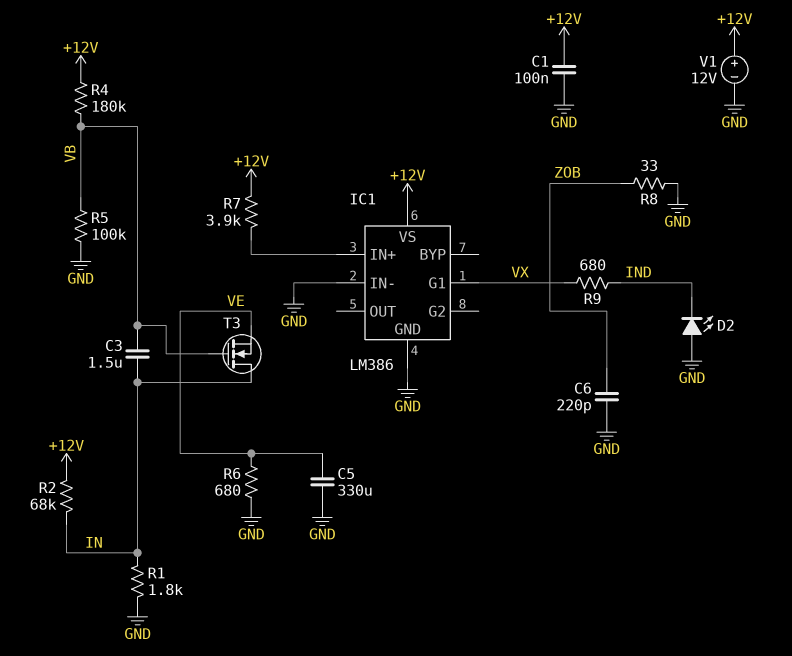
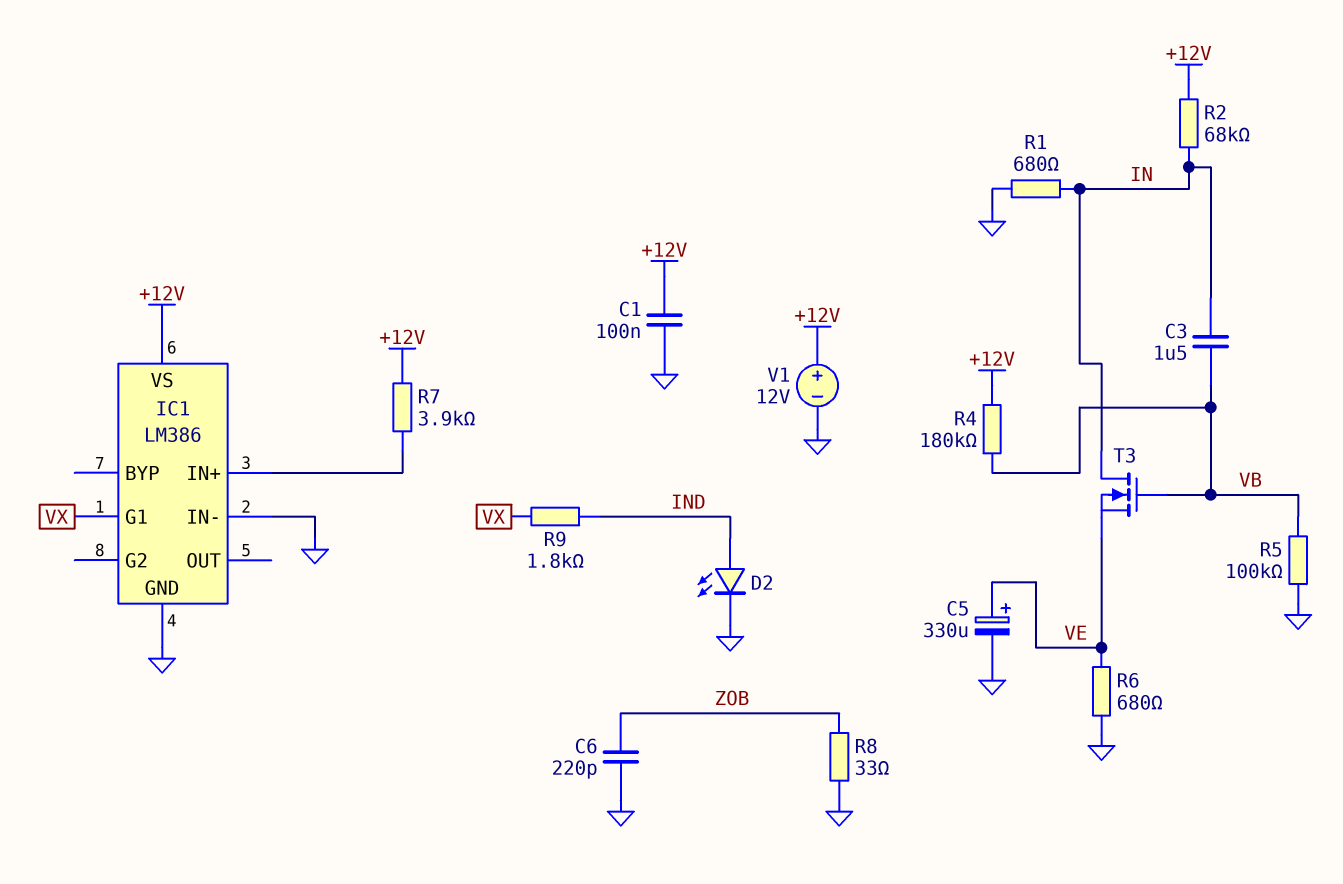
C5: 330uF (GND, VE) -> 330uF (plus VE, minus GND)
D2: LED (A GND, K IND) -> LED (A IND, K GND)
R1: 1.8k (GND, IN) -> 680 (GND, IN)
R9: 680 (IND, VX) -> 1.8k (IND, VX)

